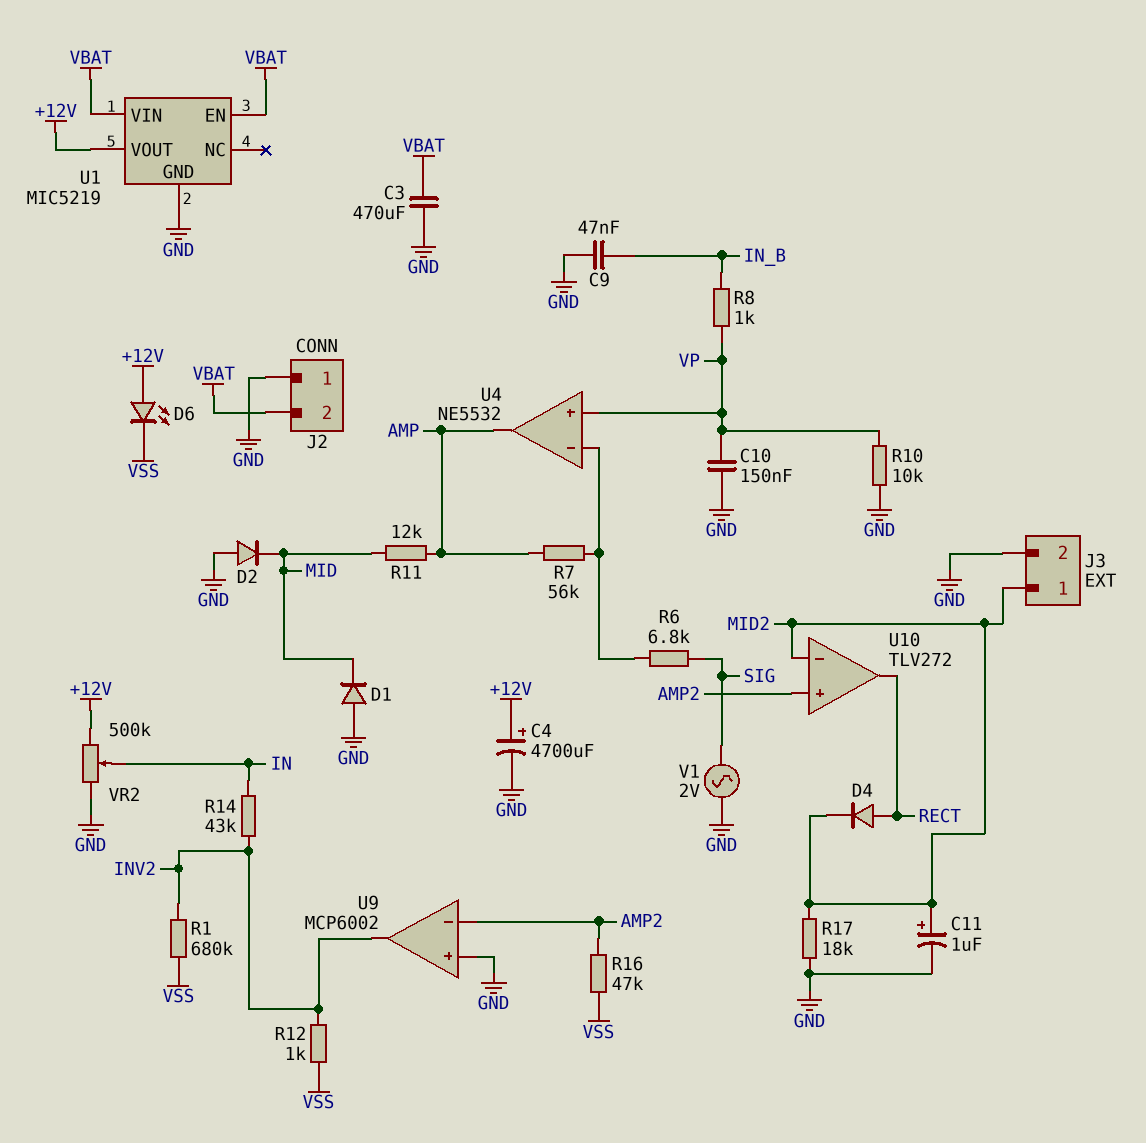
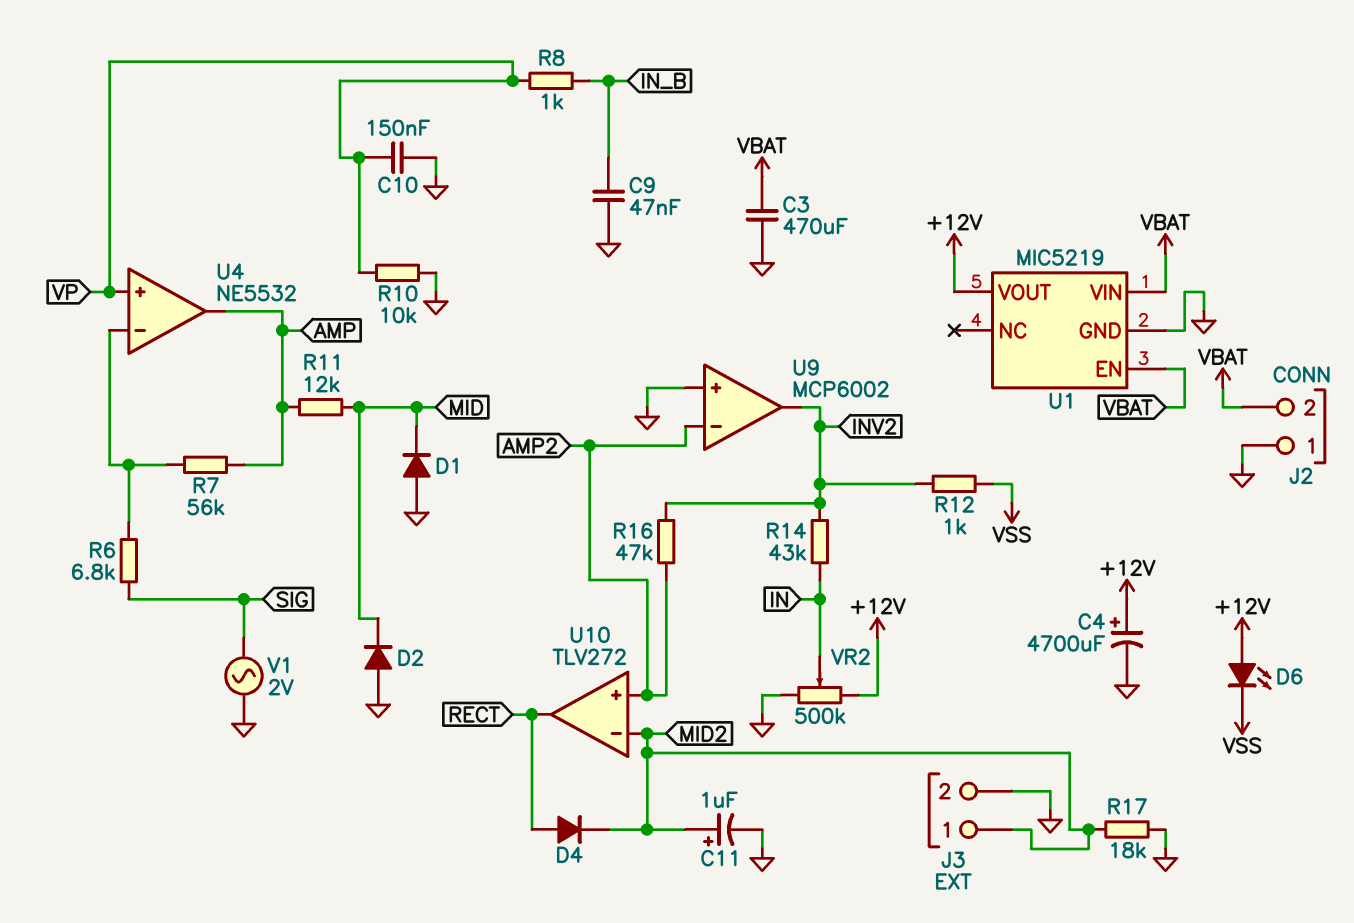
R1: 680k (INV2, VSS) -> none
R16: 47k (AMP2, VSS) -> 47k (AMP2, INV2)

